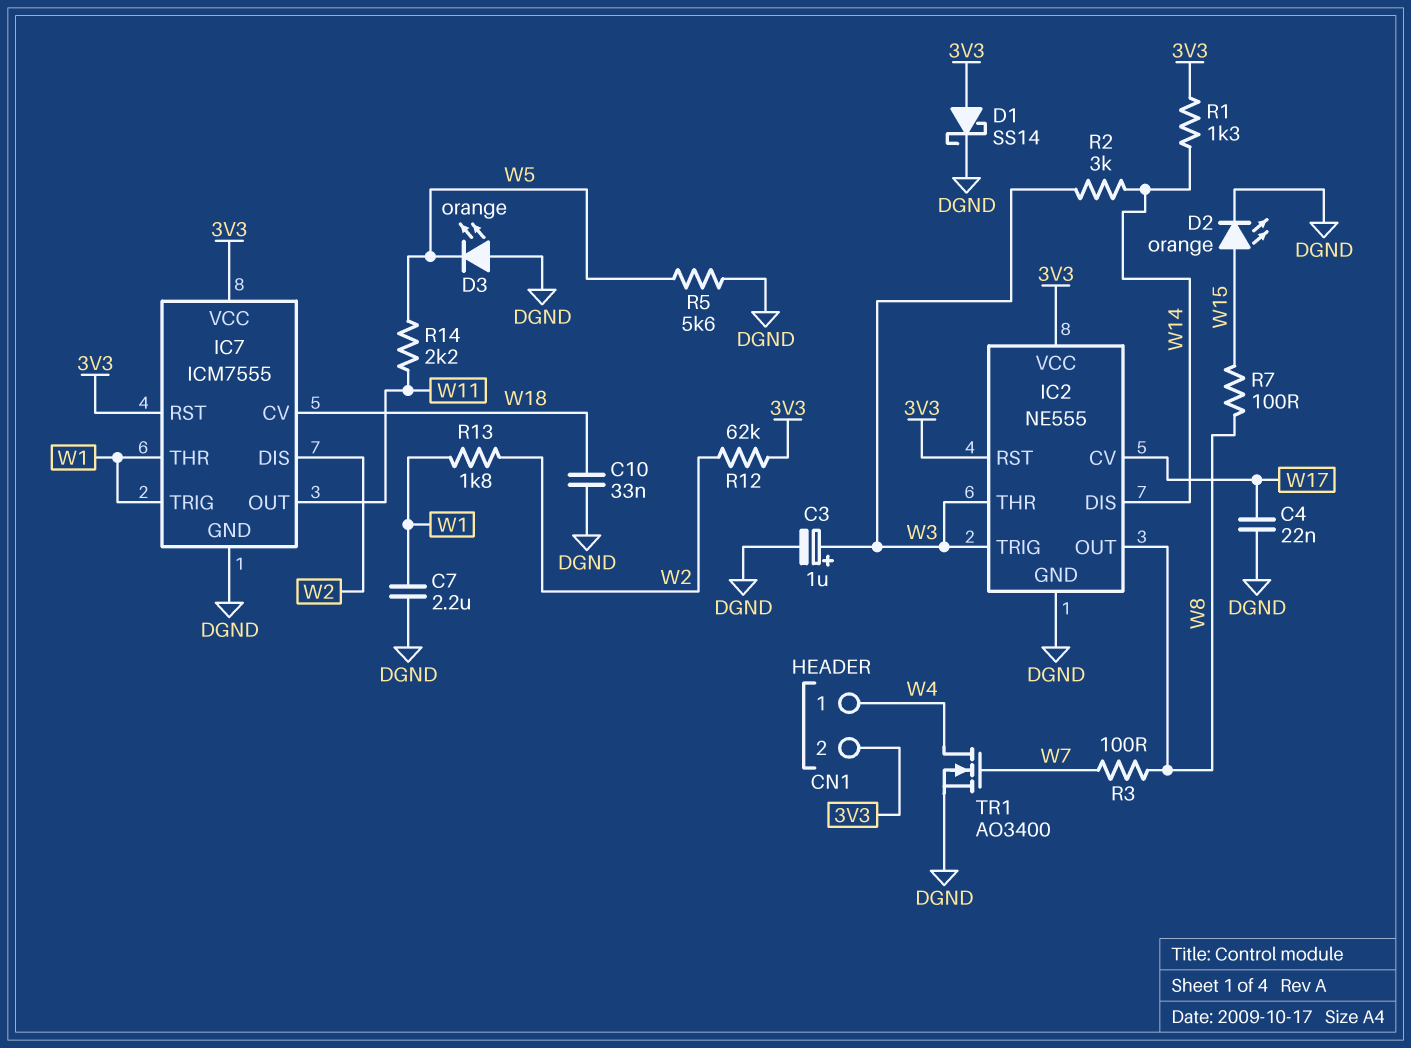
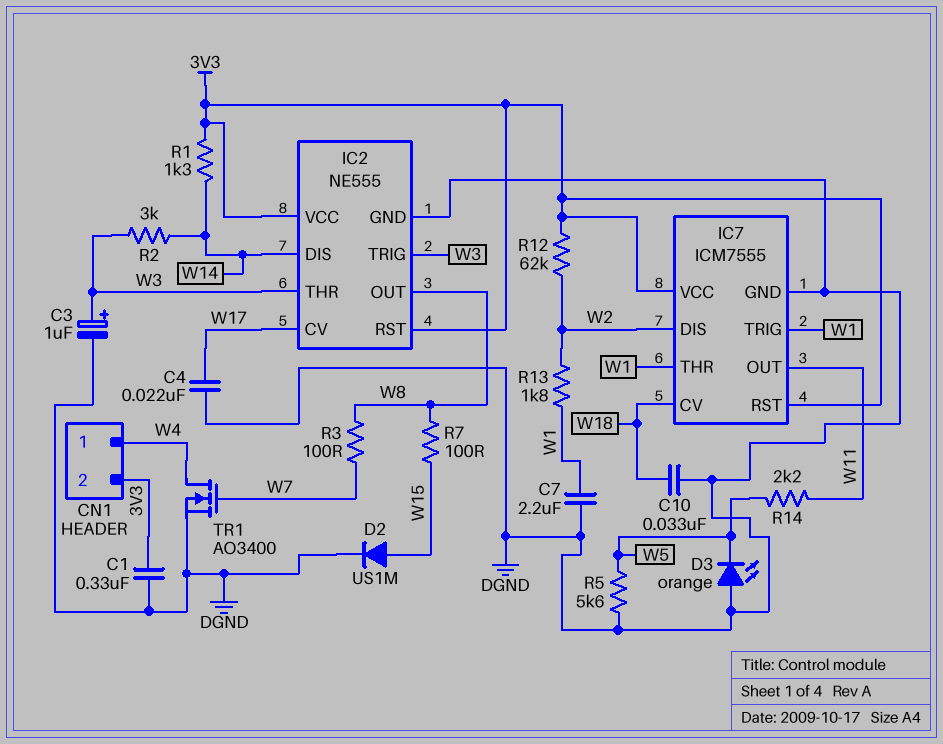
C1: none -> 330nF (3V3, DGND)
D1: schottky SS14 (A 3V3, K DGND) -> none
D2: LED orange (A W15, K DGND) -> diode US1M (A W15, K DGND)

